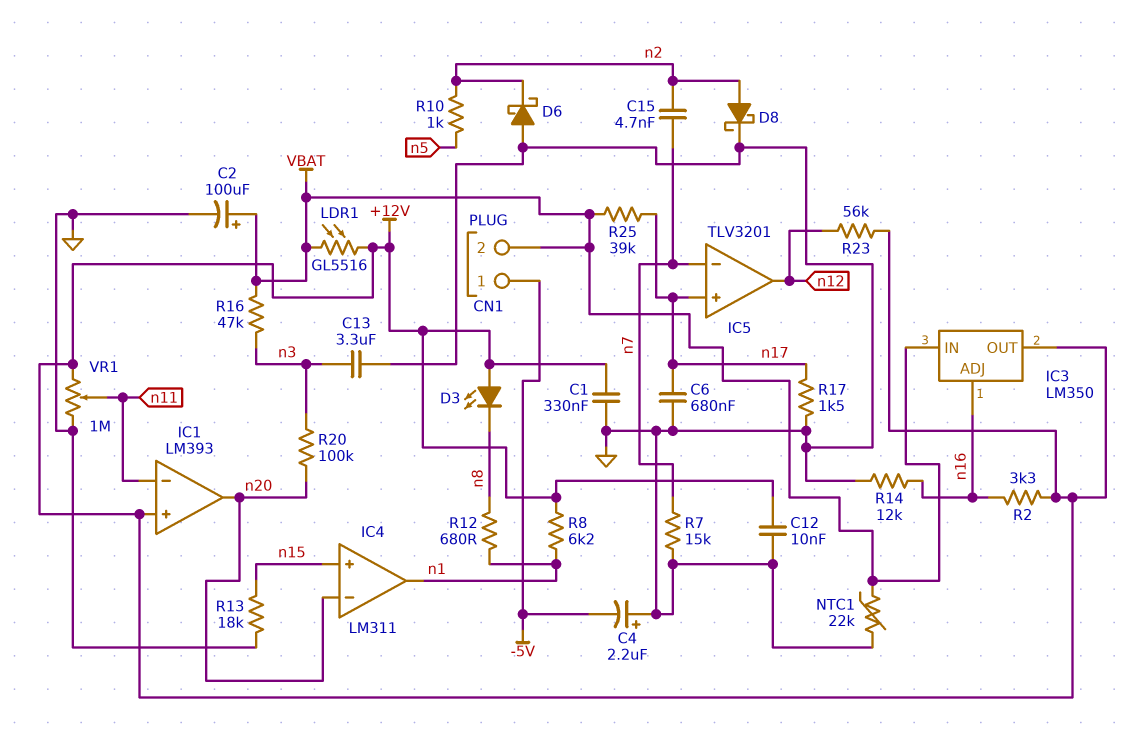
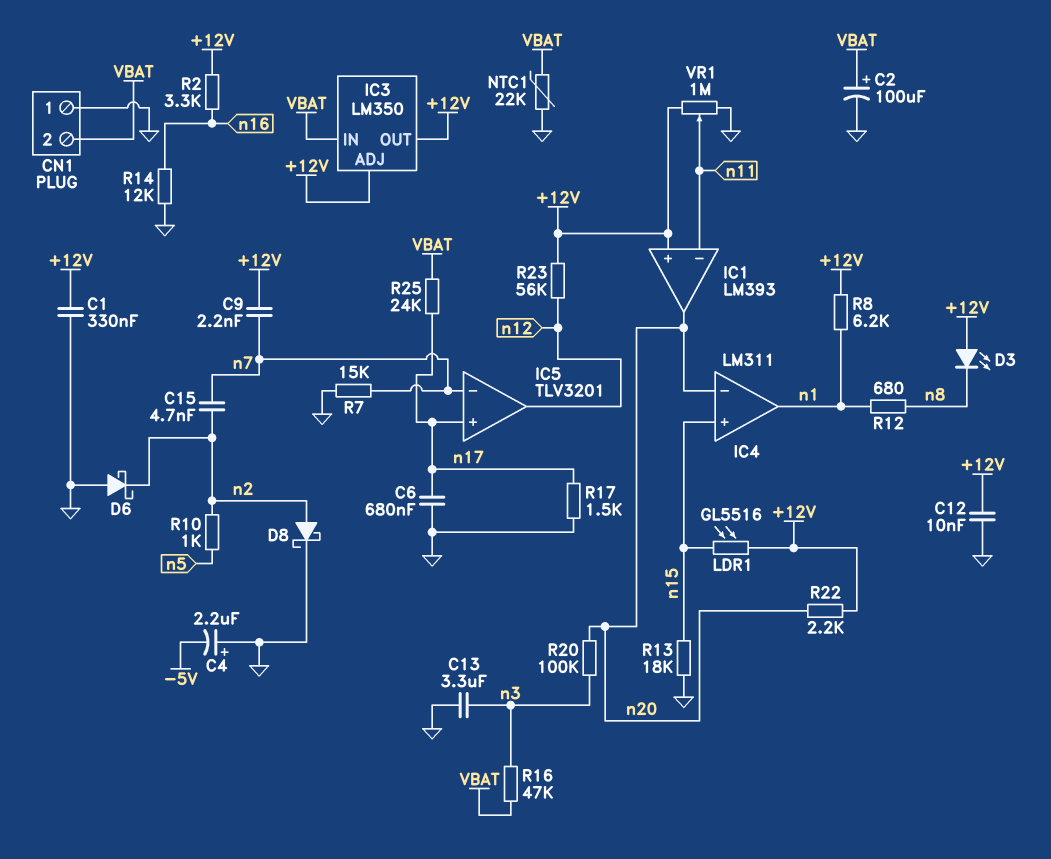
C9: none -> 2.2nF (+12V, n7)
CN1 pin 1: -5V -> GND
IC3 pin ADJ: n16 -> +12V
LDR1: GL5516 (+12V, VBAT) -> GL5516 (+12V, n15)
R22: none -> 2.2k (+12V, n20)
R25: 39k (VBAT, n17) -> 24k (VBAT, n17)

